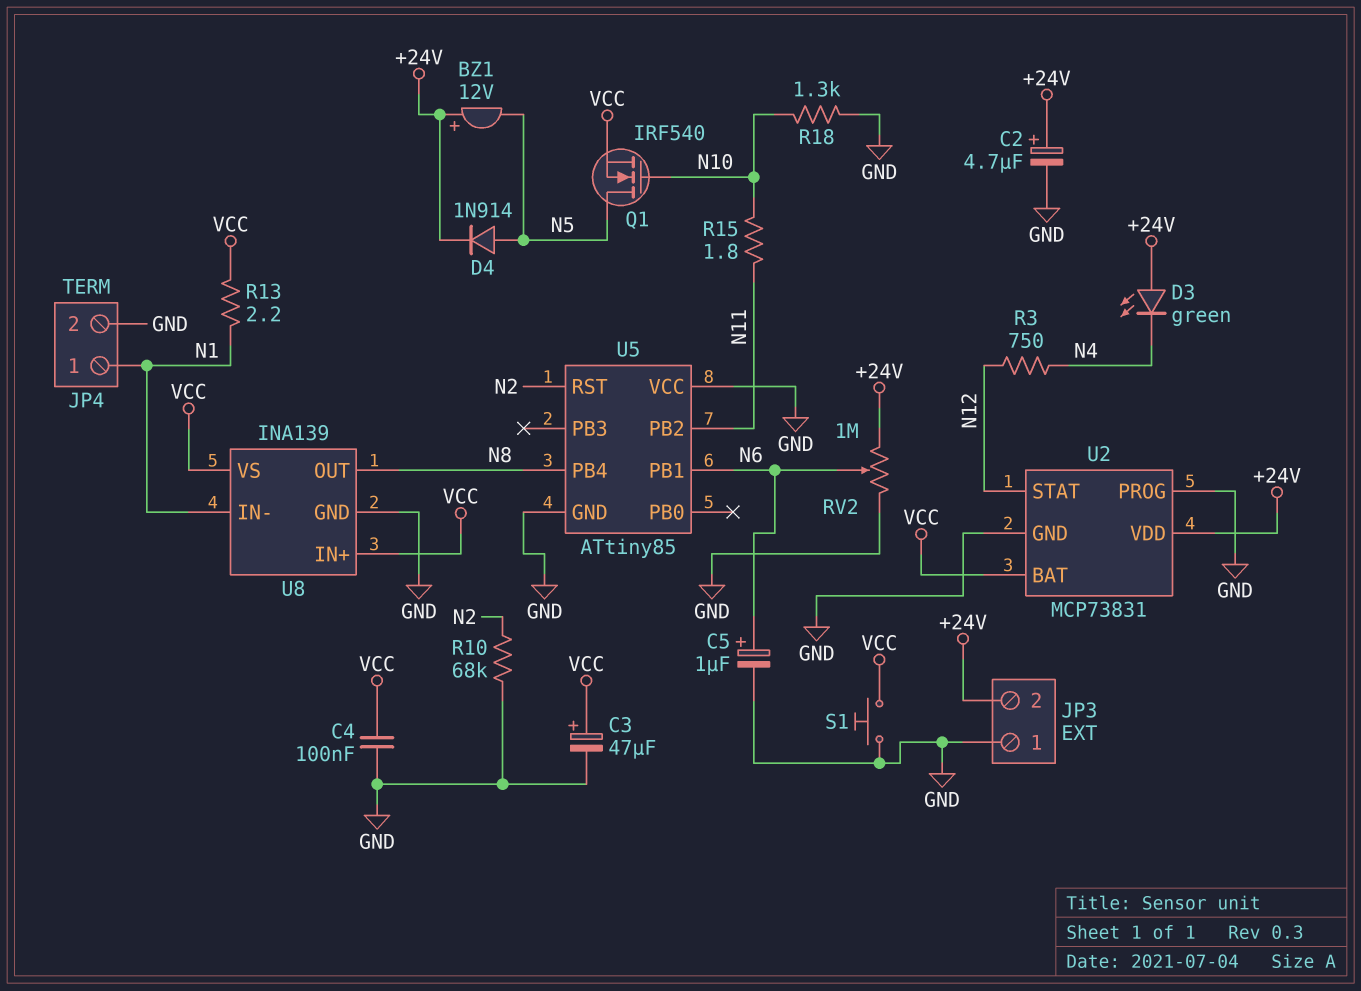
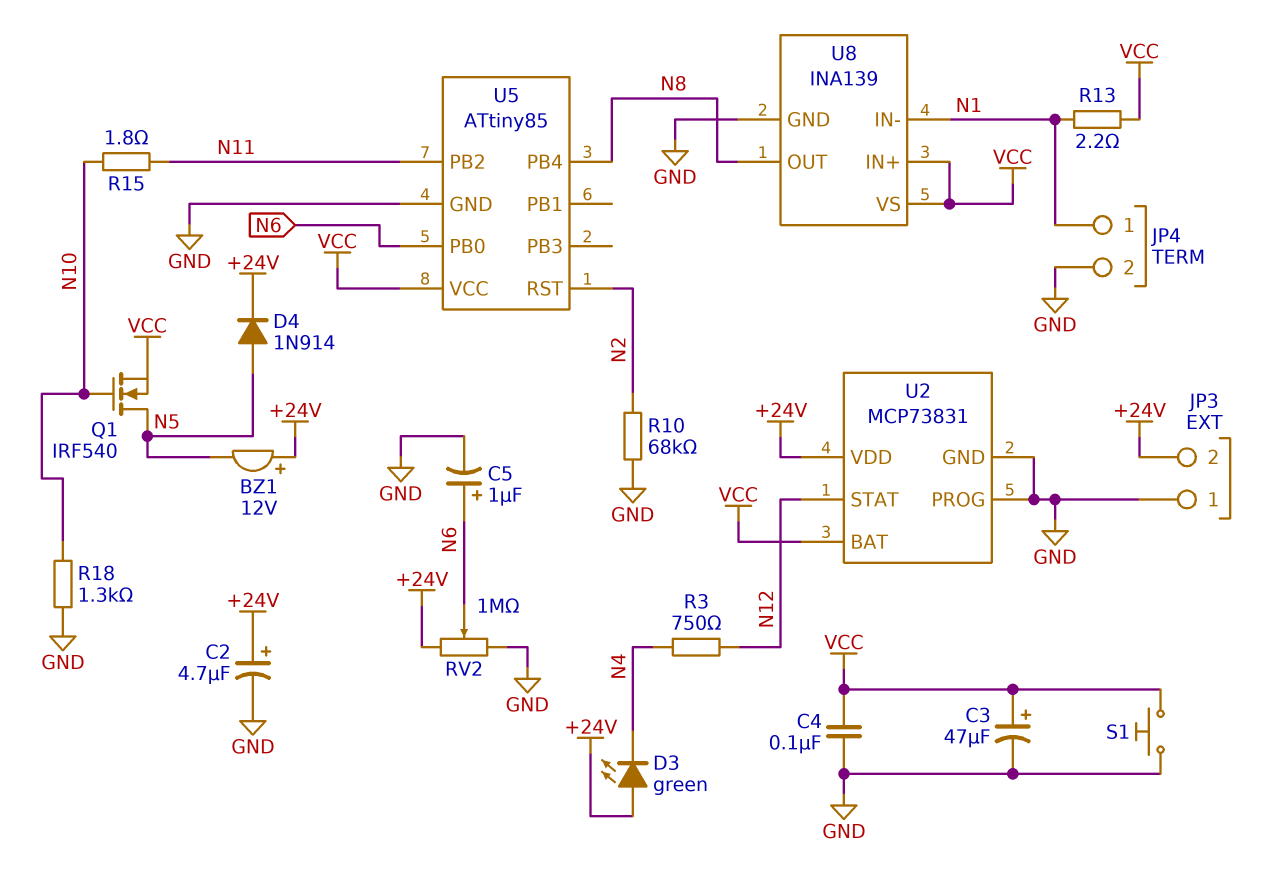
U5 pin PB0: none -> N6
U5 pin PB1: N6 -> none
U5 pin VCC: GND -> VCC

